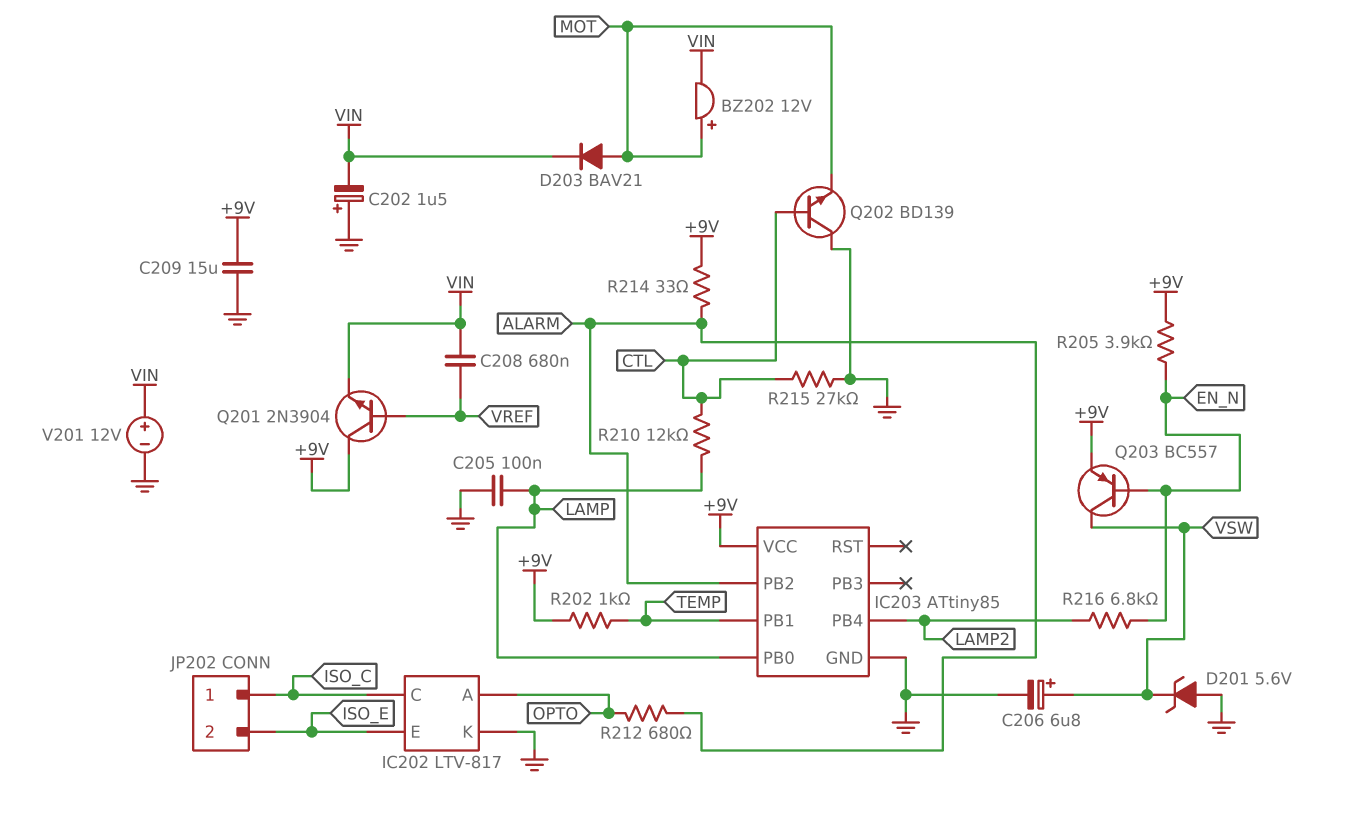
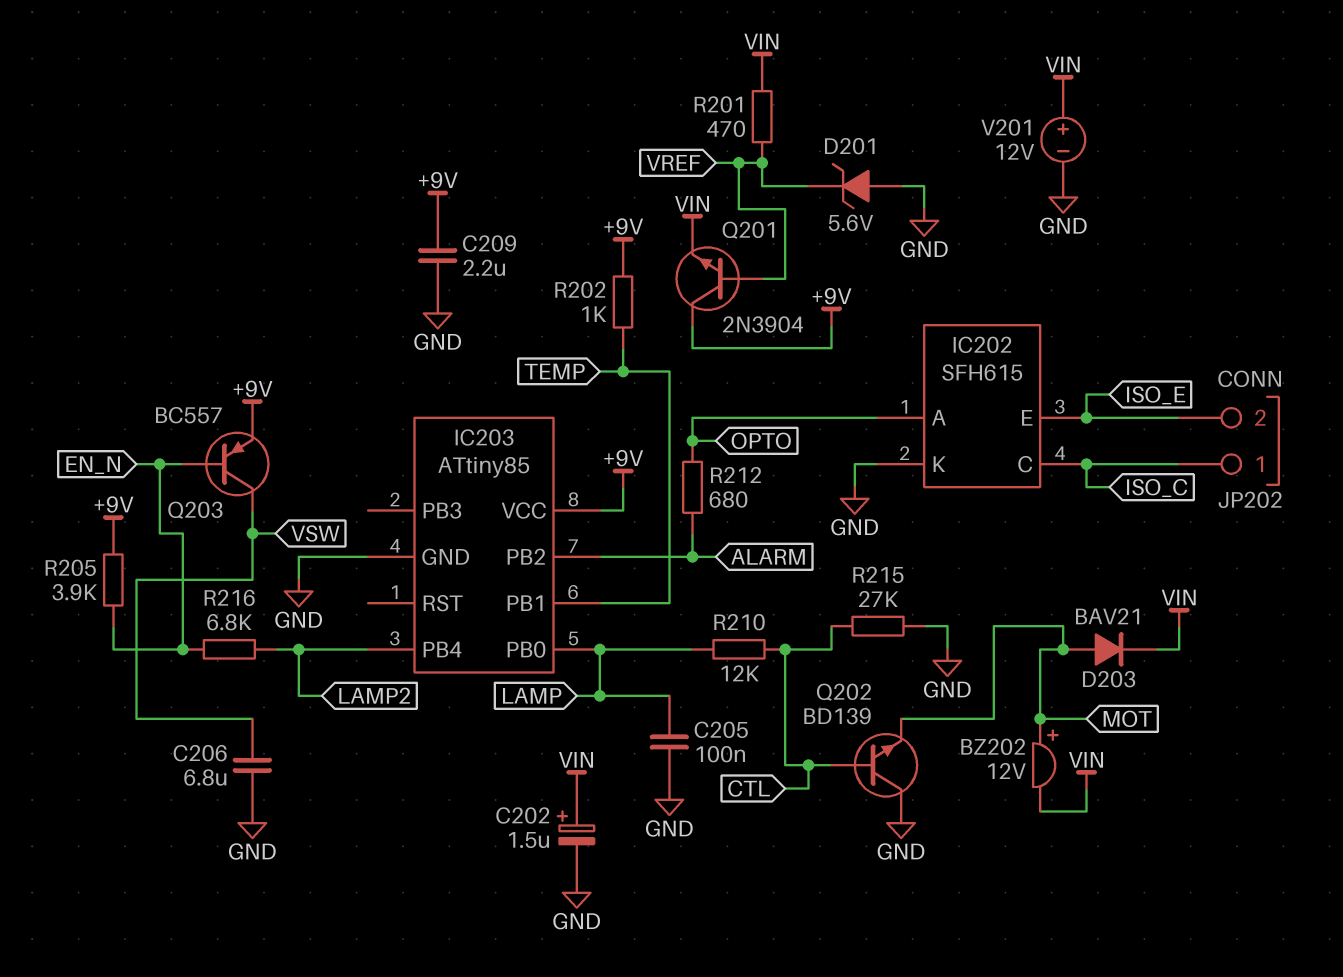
C202: 1.5uF (plus GND, minus VIN) -> 1.5uF (plus VIN, minus GND)
C206: 6.8uF (plus VSW, minus GND) -> 6.8uF (GND, VSW)
C208: 680nF (VIN, VREF) -> none
C209: 15uF (+9V, GND) -> 2.2uF (+9V, GND)
D201: zener 5.6V (A GND, K VSW) -> zener 5.6V (A GND, K VREF)
IC202: LTV-817 -> SFH615
R201: none -> 470 (VIN, VREF)
R214: 33 (+9V, ALARM) -> none

